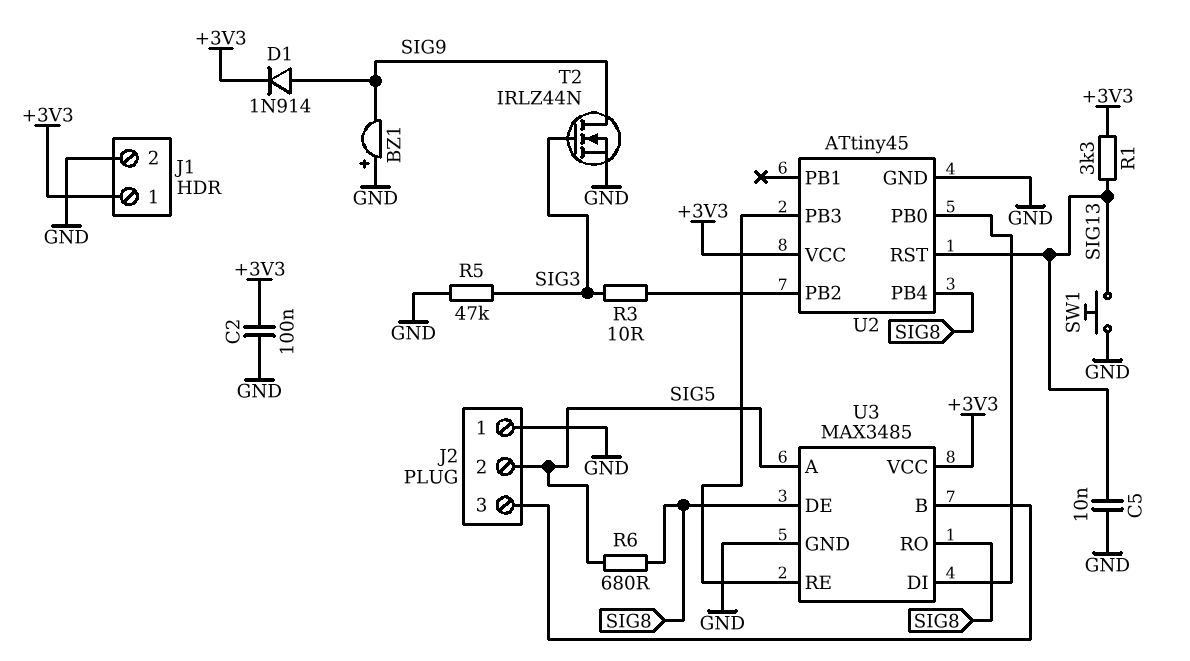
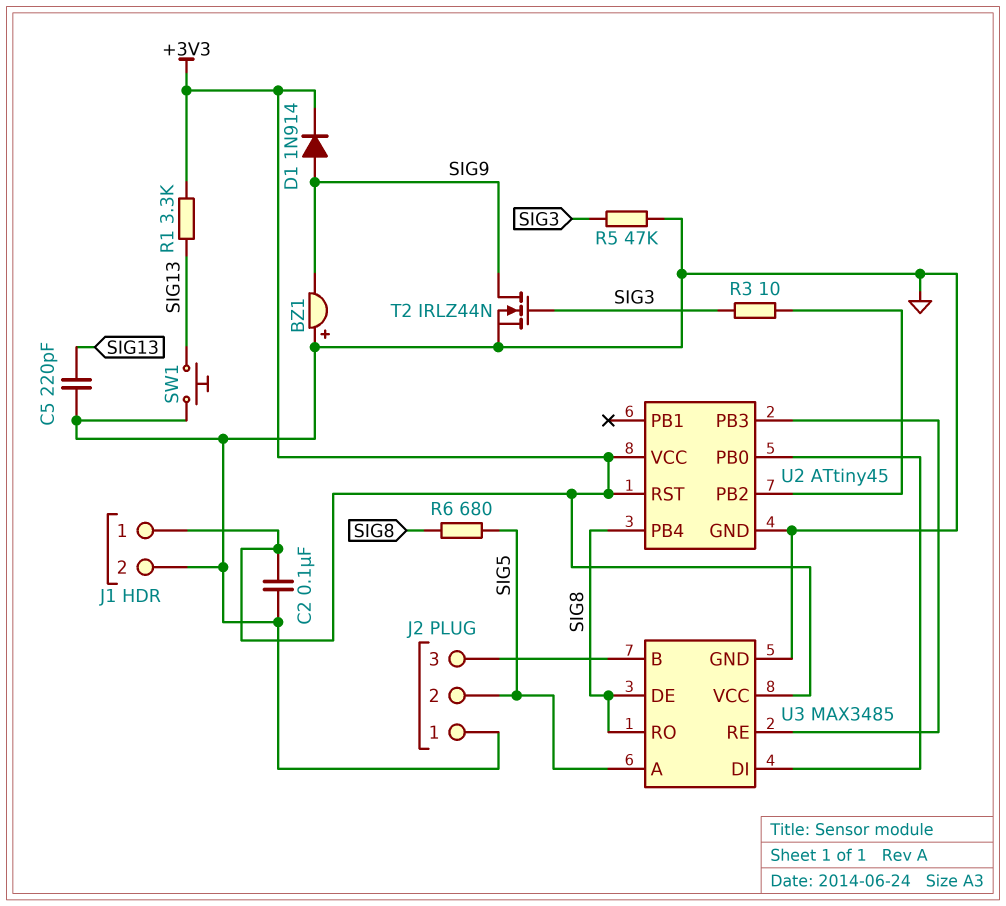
C5: 10nF (GND, SIG13) -> 220pF (GND, SIG13)
U2 pin RST: SIG13 -> +3V3

